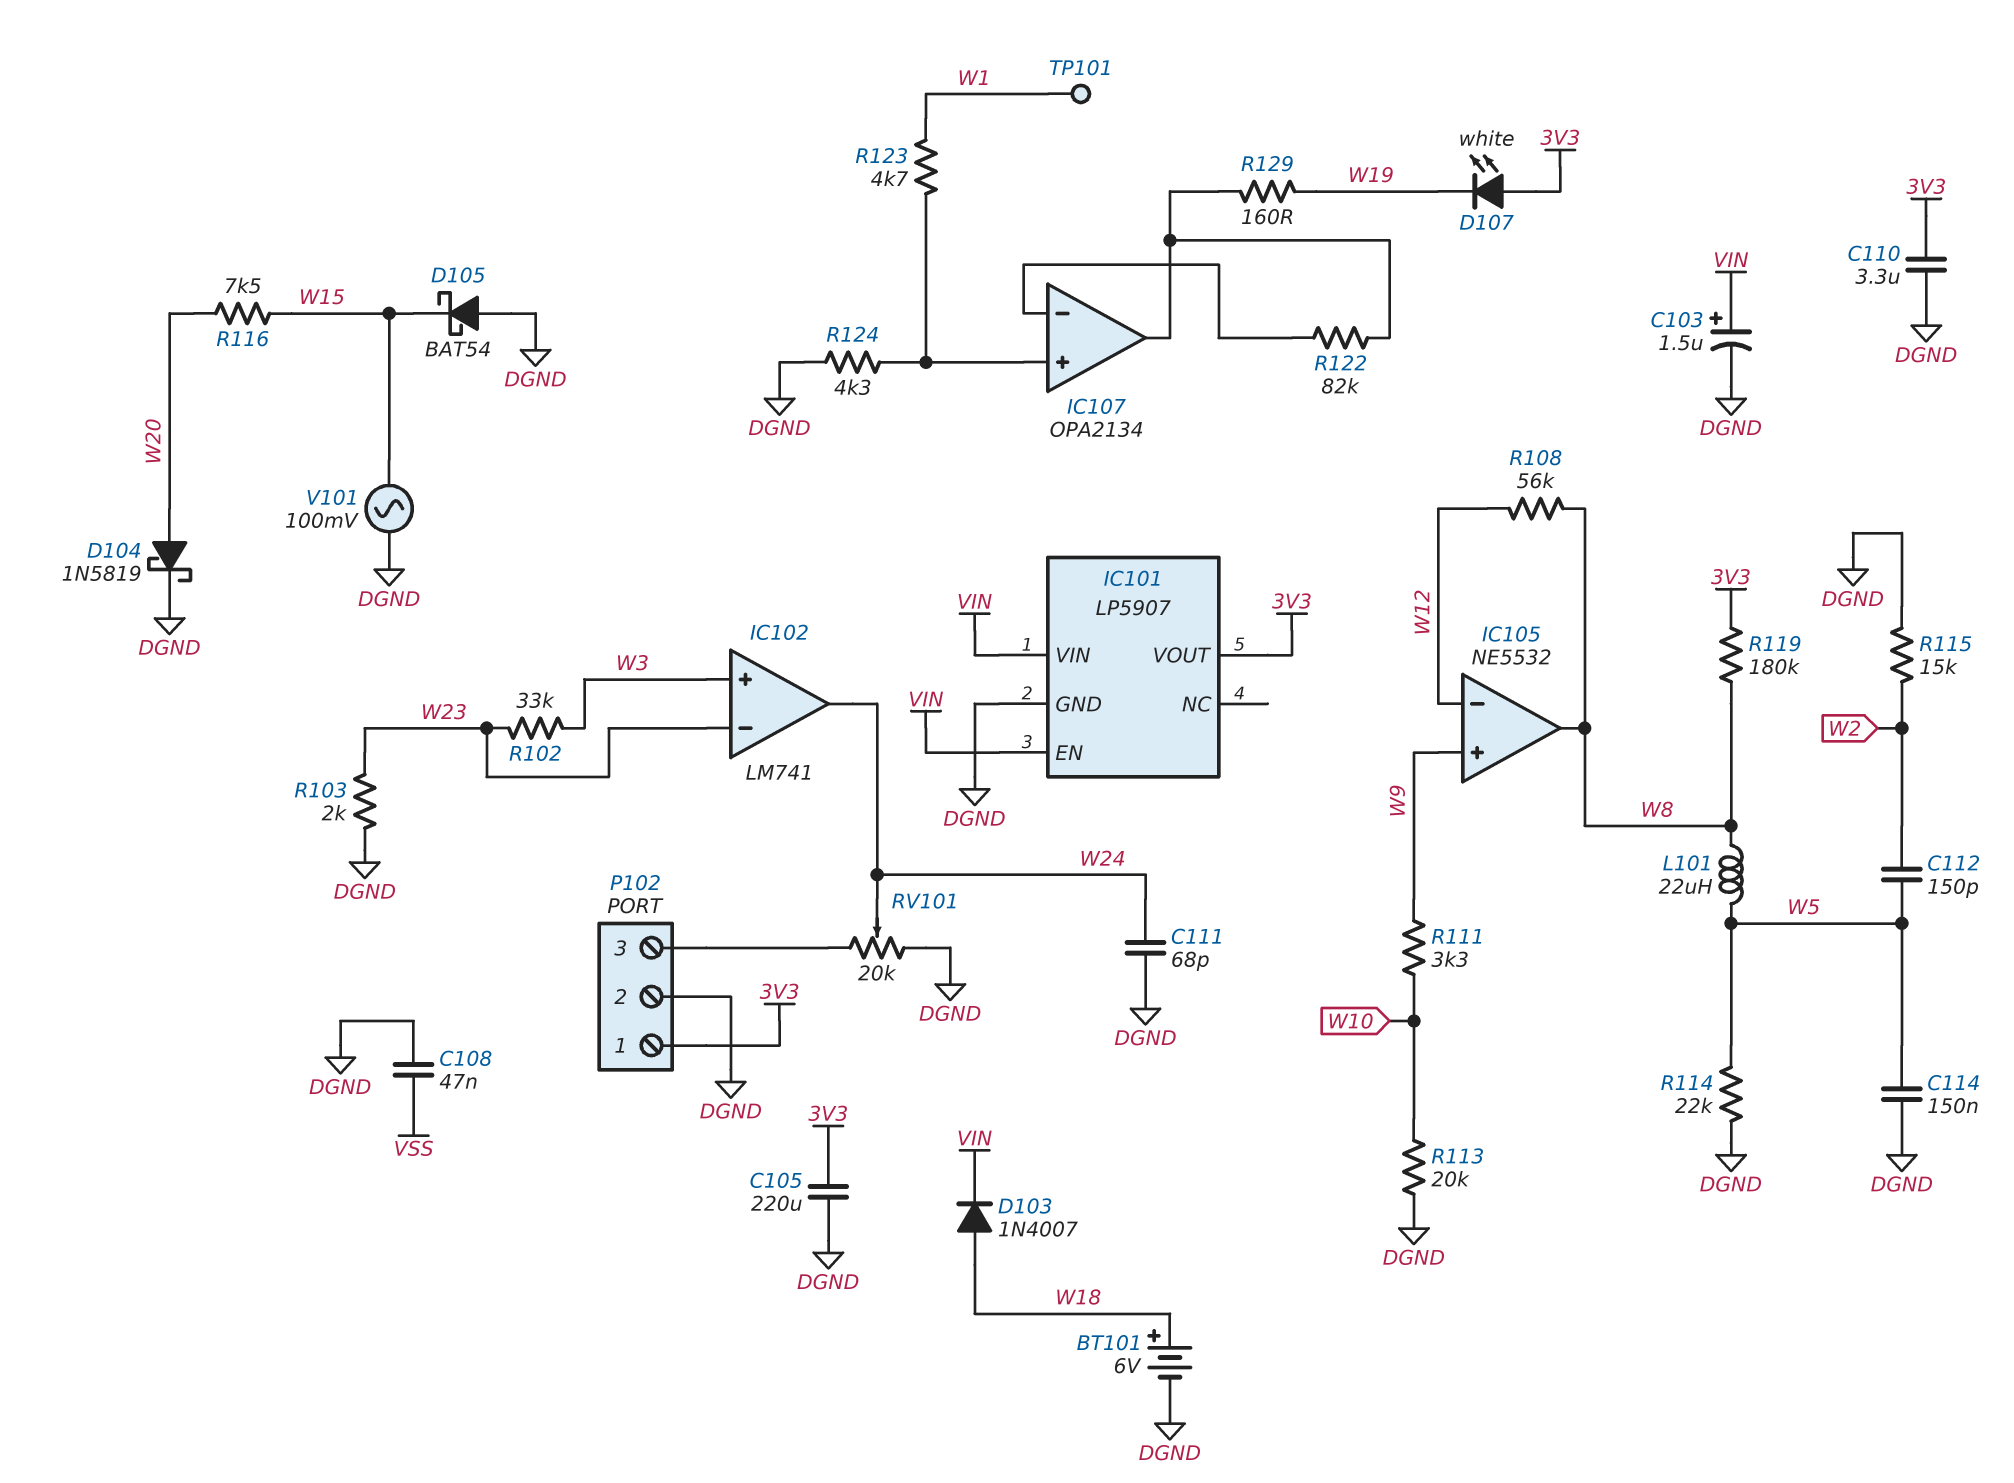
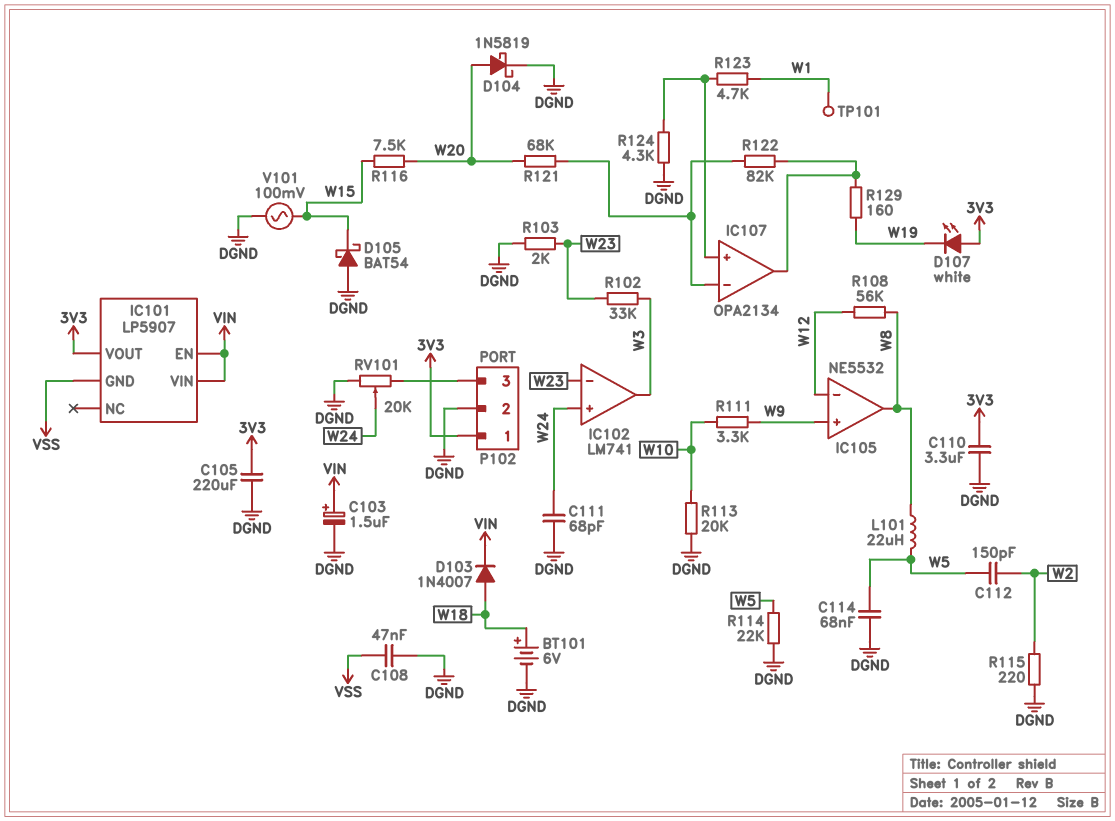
C114: 150nF (DGND, W5) -> 68nF (DGND, W5)
IC101 pin GND: DGND -> VSS
IC102 pin in+: W3 -> W24
IC102 pin out: W24 -> W3
R115: 15k (DGND, W2) -> 220 (DGND, W2)
R119: 180k (3V3, W8) -> none
R121: none -> 68k (IC107/in-, W20)

